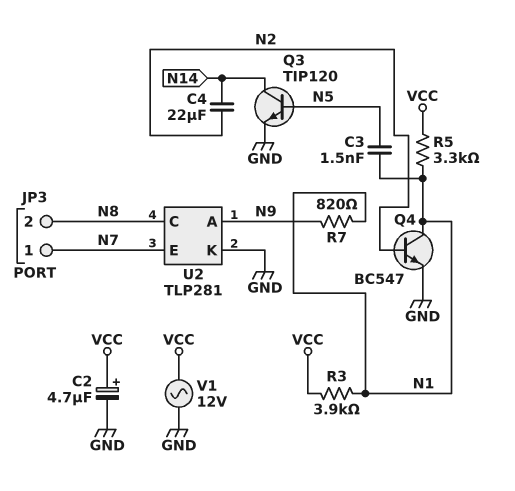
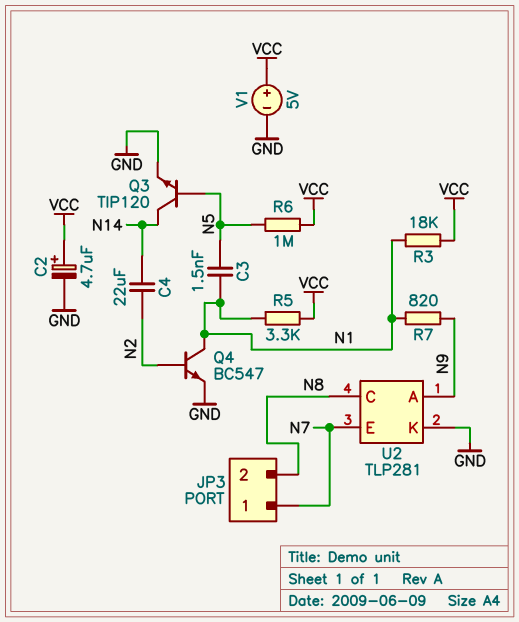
R3: 3.9k (N1, VCC) -> 18k (N1, VCC)
R6: none -> 1M (N5, VCC)
V1: AC 12V (GND, VCC) -> 5V (plus VCC, minus GND)

